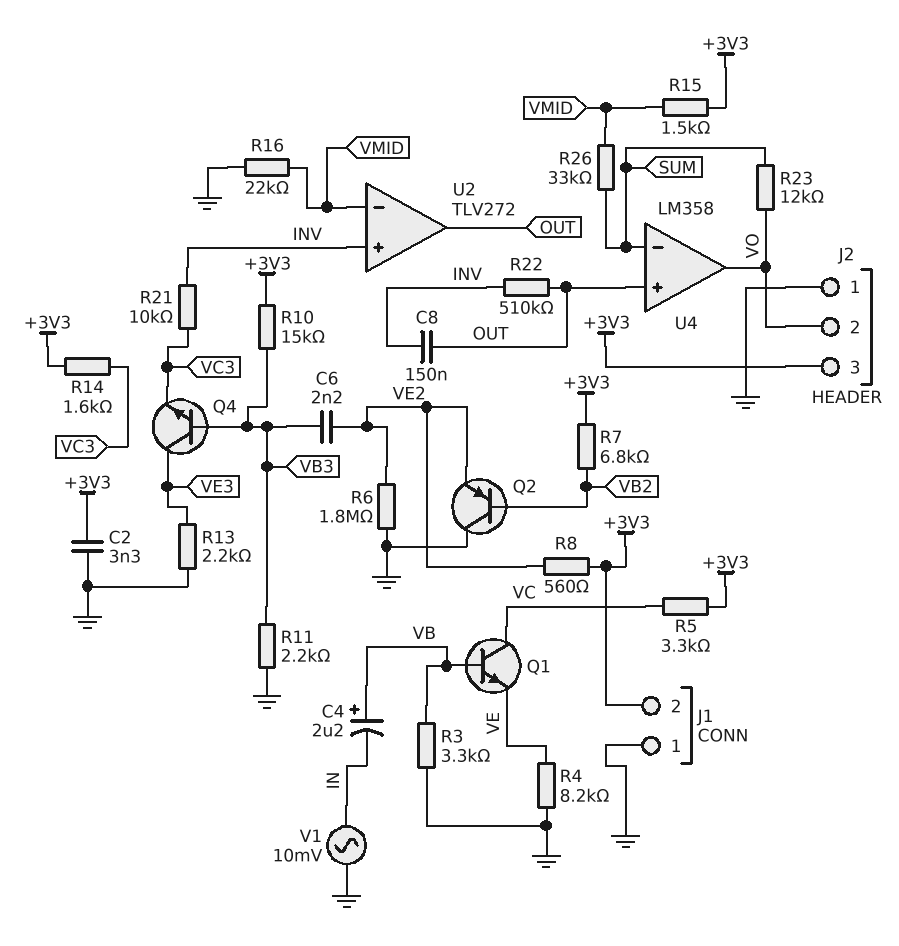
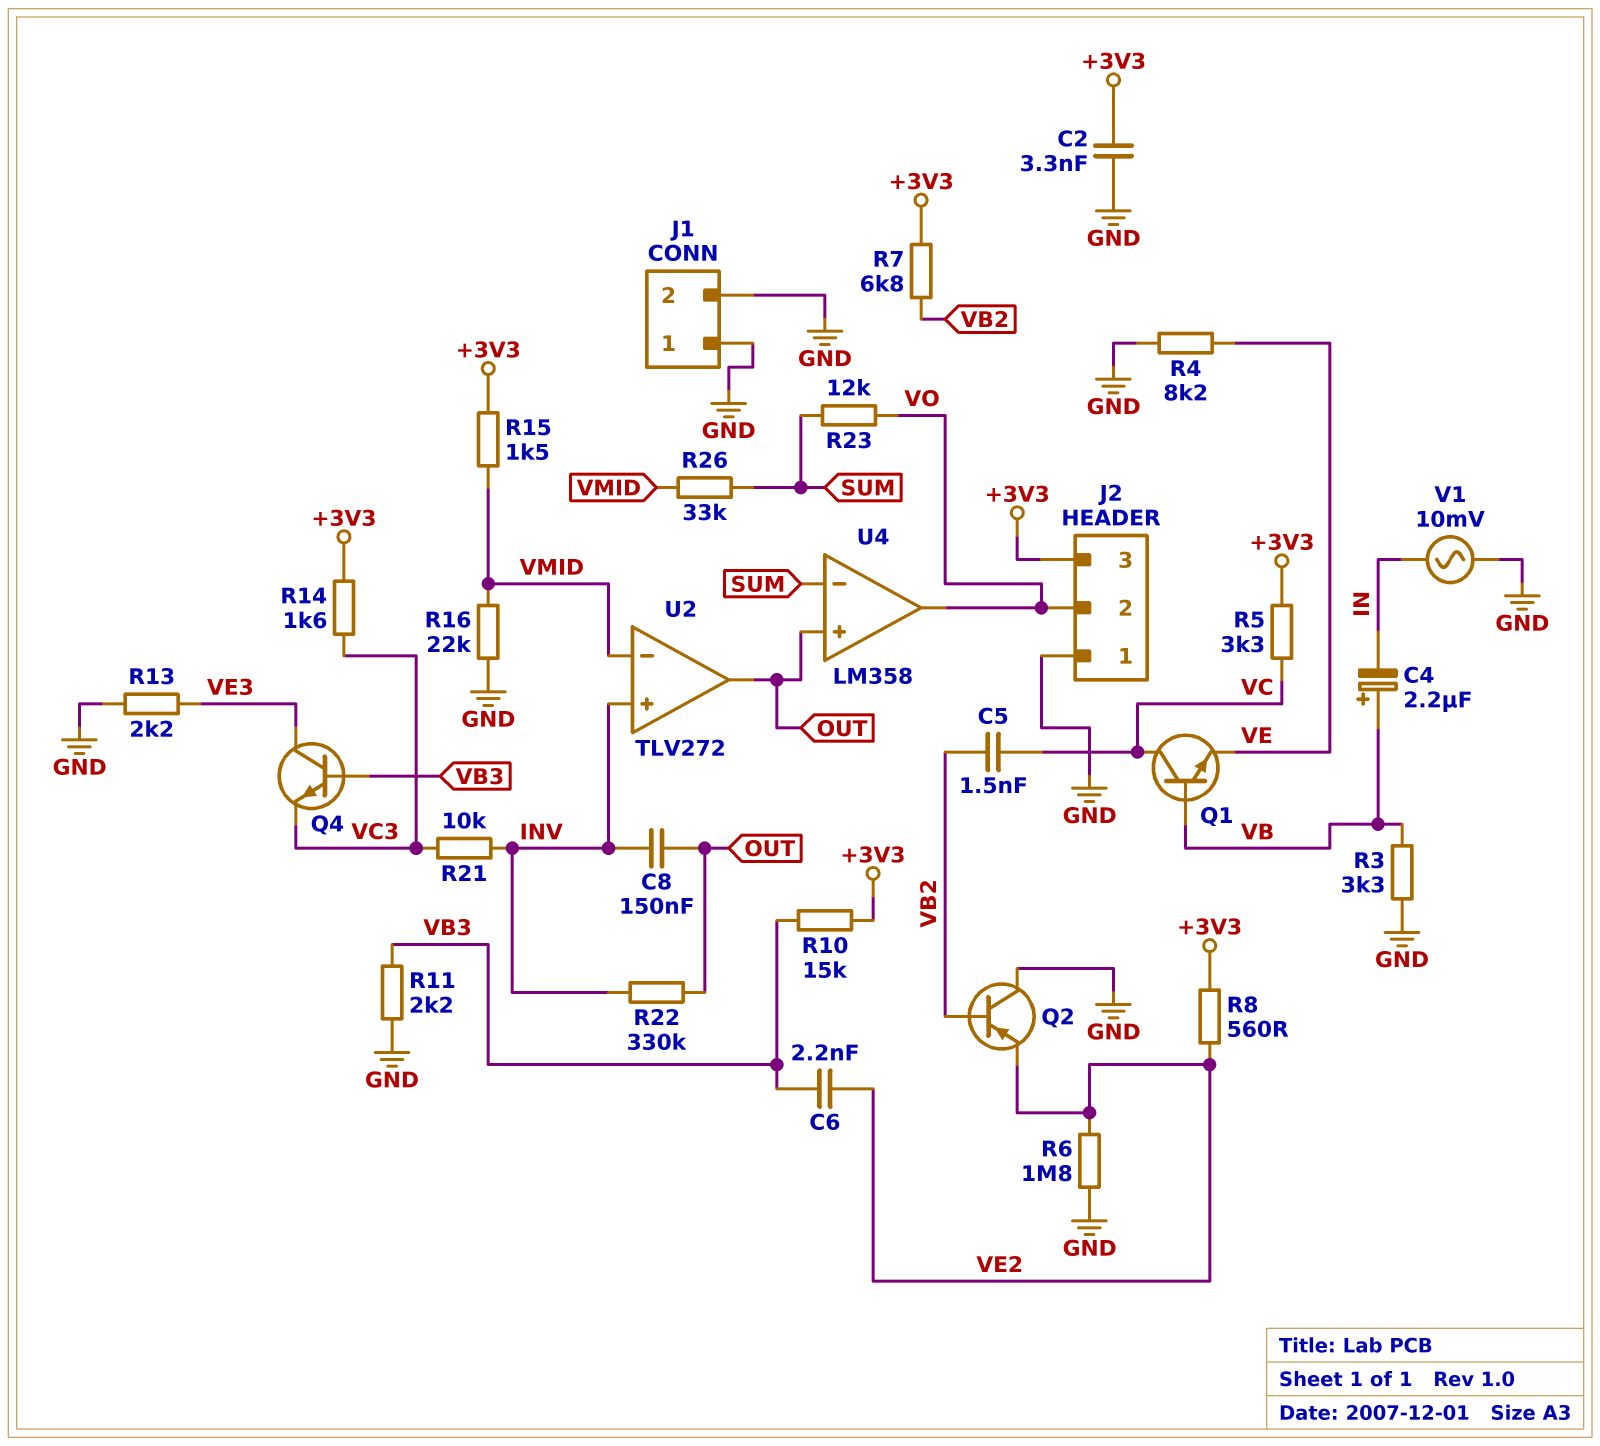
C5: none -> 1.5nF (VB2, VC)
J1 pin 2: +3V3 -> GND
R22: 510k (INV, OUT) -> 330k (INV, OUT)

